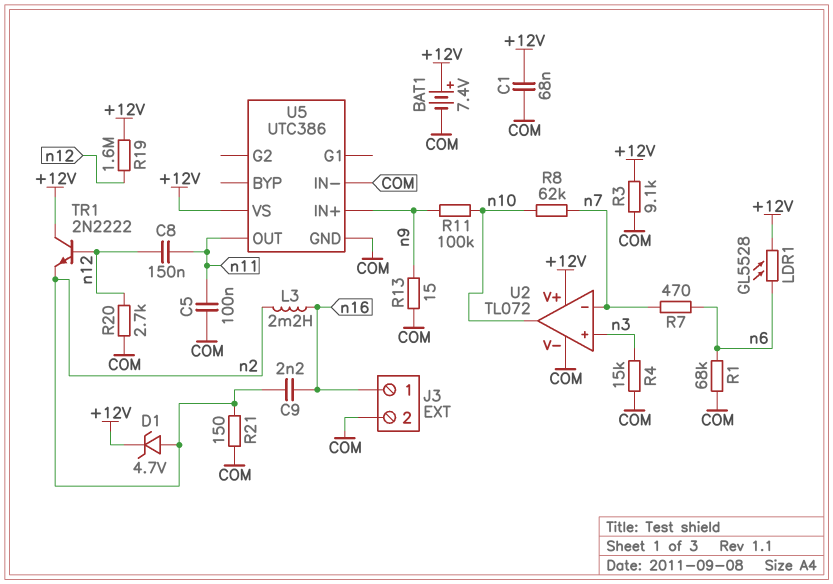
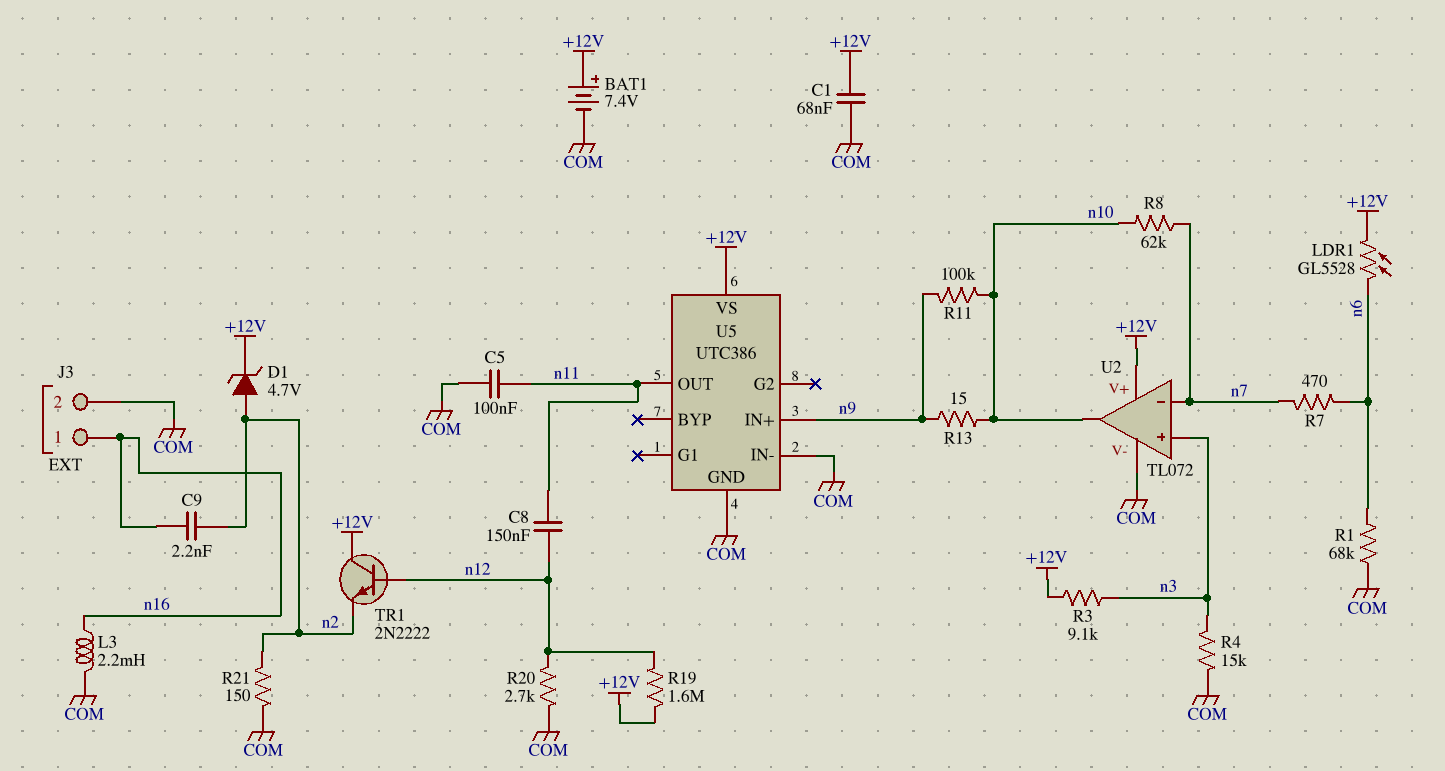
L3: 2.2mH (n2, n16) -> 2.2mH (COM, n16)
R3: 9.1k (+12V, COM) -> 9.1k (+12V, n3)
R13: 15 (COM, n9) -> 15 (n9, n10)

